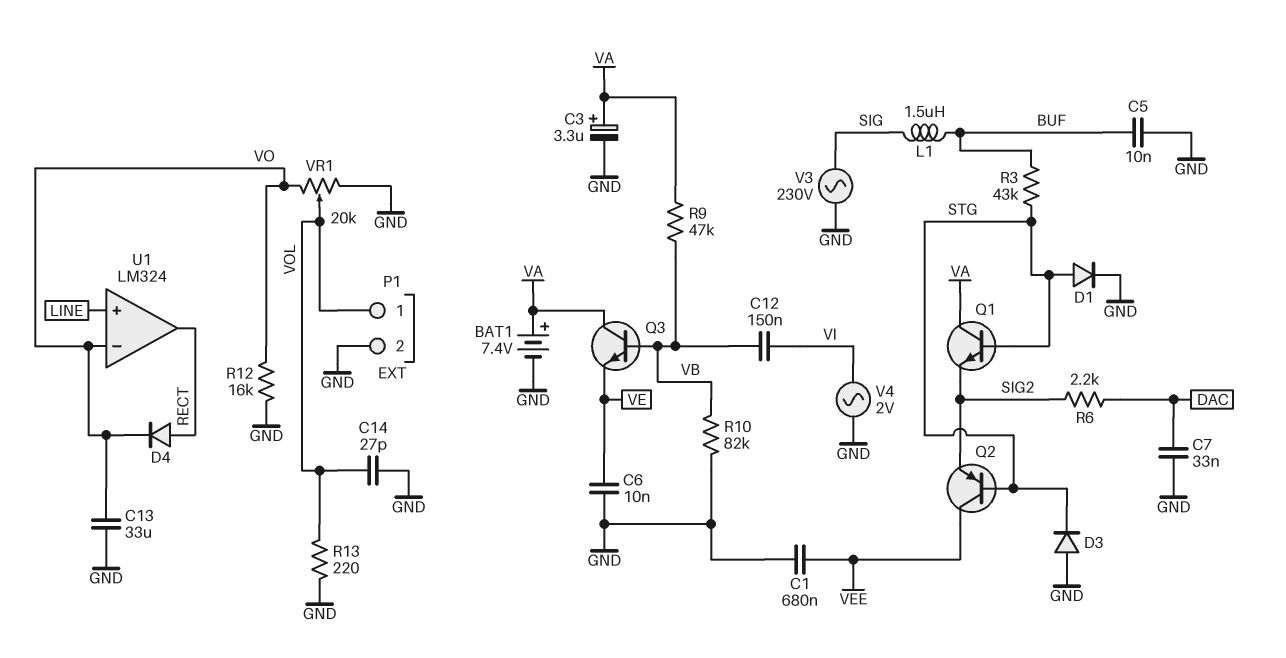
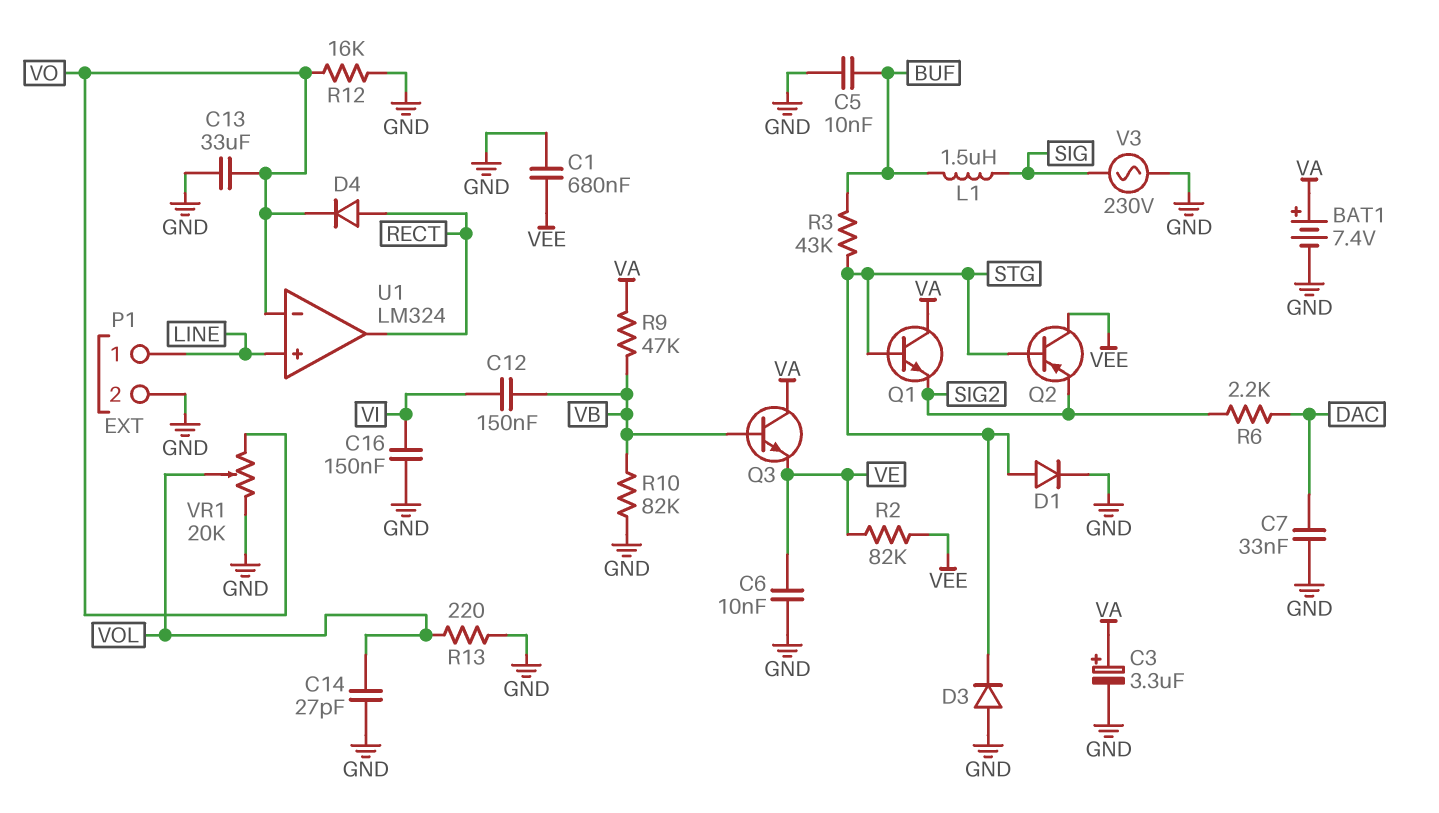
C16: none -> 150nF (GND, VI)
P1 pin 1: VOL -> LINE
R2: none -> 82k (VE, VEE)
V4: AC 2V (GND, VI) -> none

